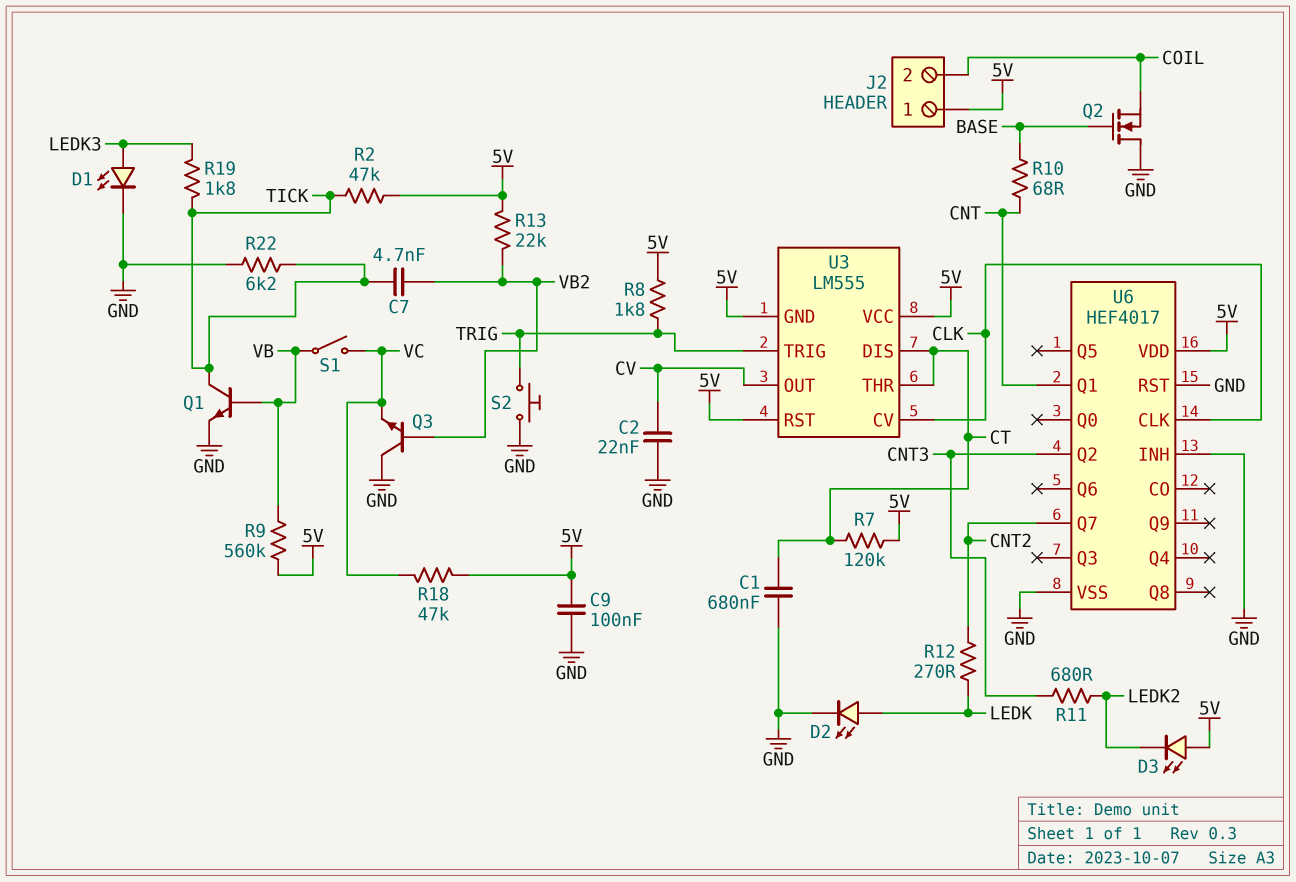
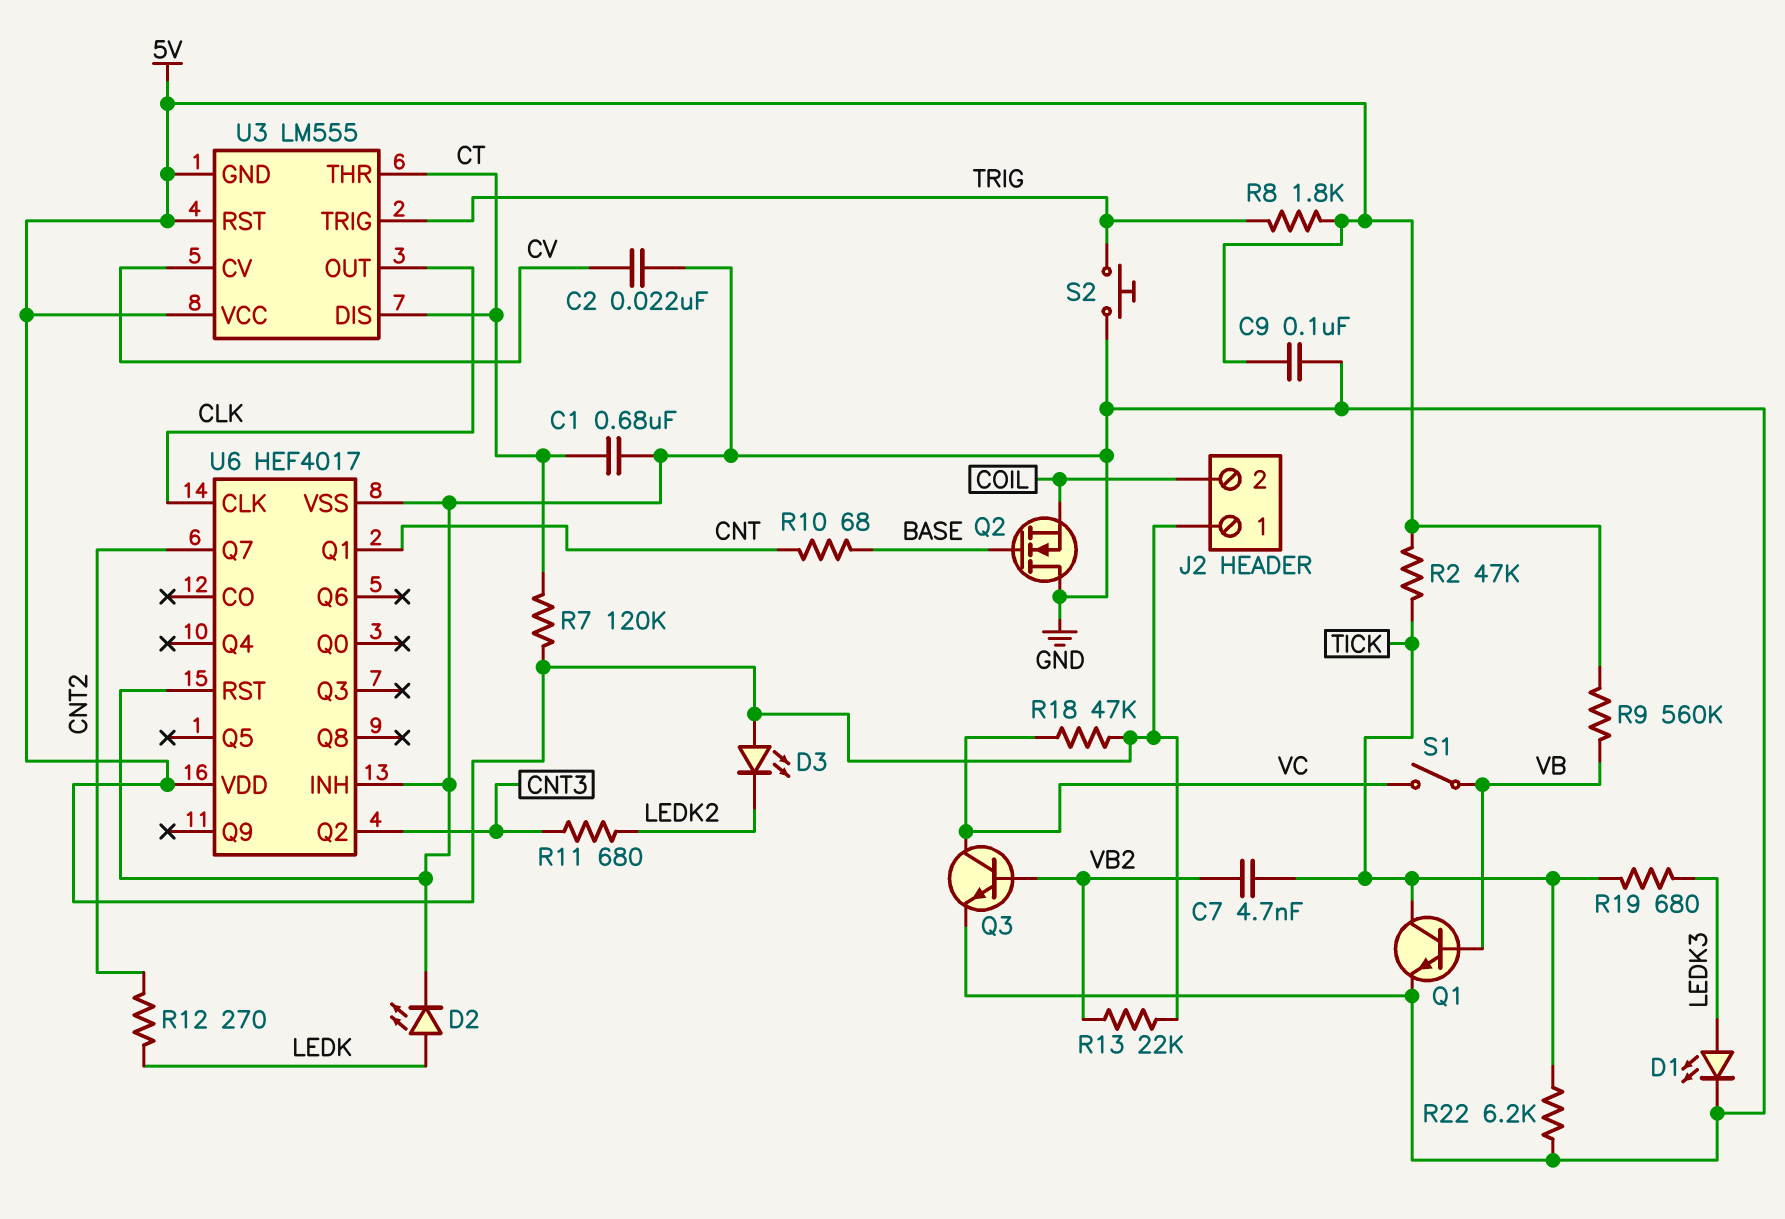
Q3: NPN (B VB2, C GND, E VC) -> NPN (B VB2, C VC, E GND)
R19: 1.8k (LEDK3, TICK) -> 680 (LEDK3, TICK)
U3 pin CV: CLK -> CV
U3 pin OUT: CV -> CLK

